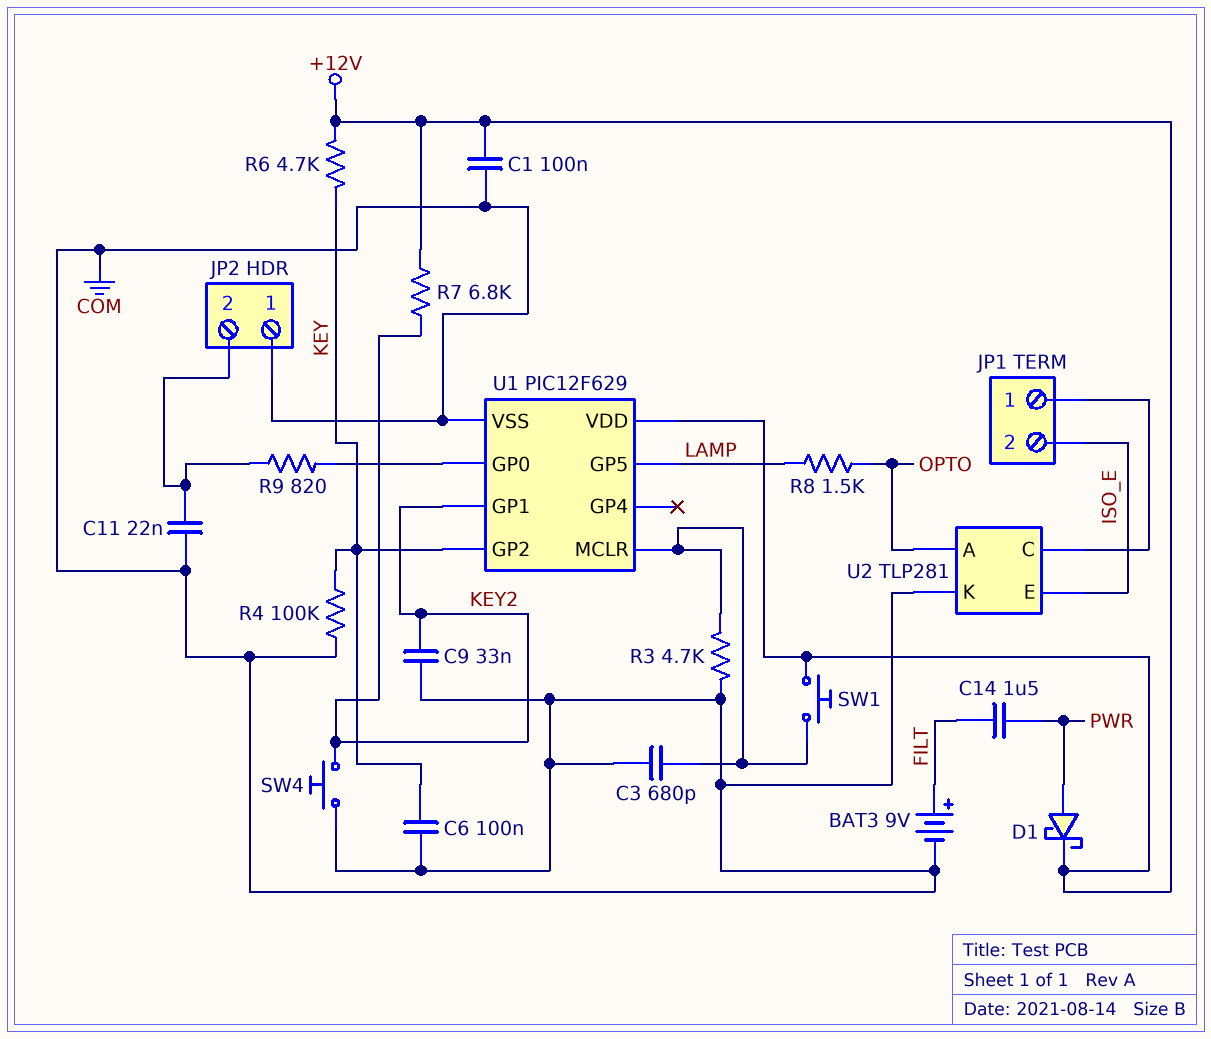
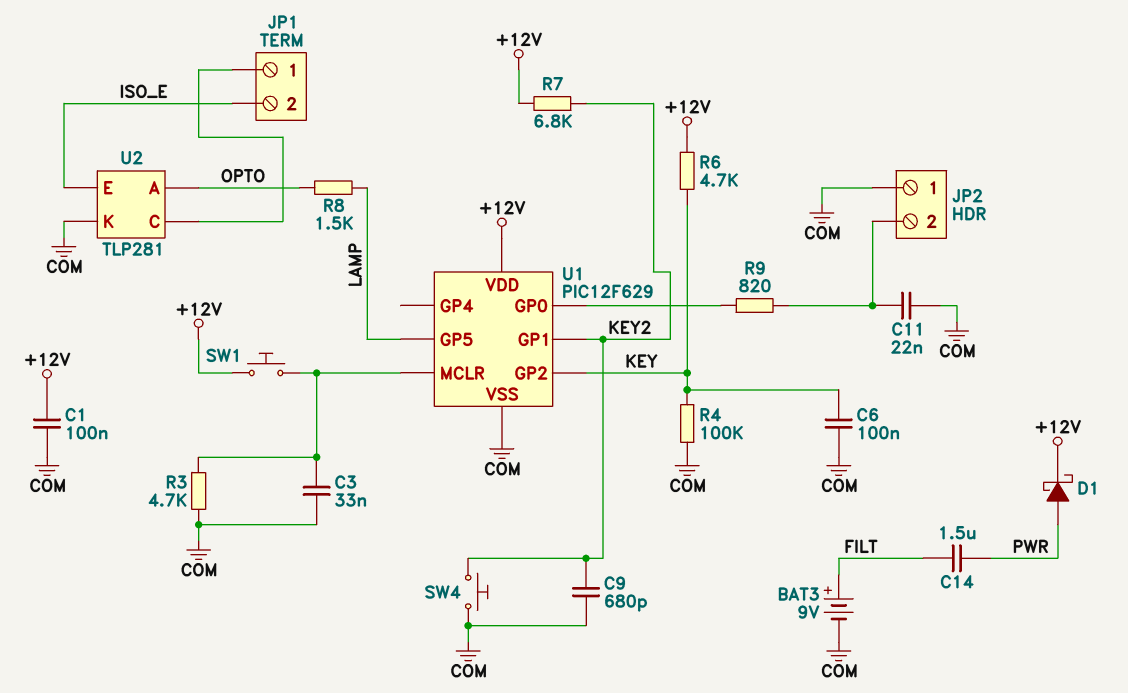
C3: 680pF (COM, U1/MCLR) -> 33nF (COM, U1/MCLR)
C9: 33nF (COM, KEY2) -> 680pF (COM, KEY2)

